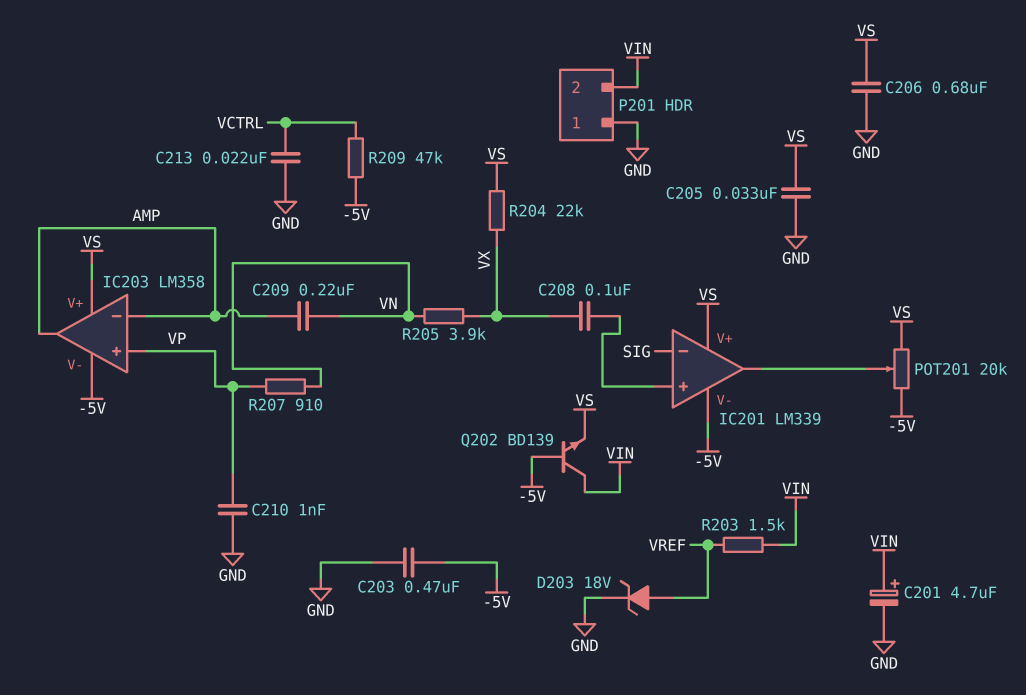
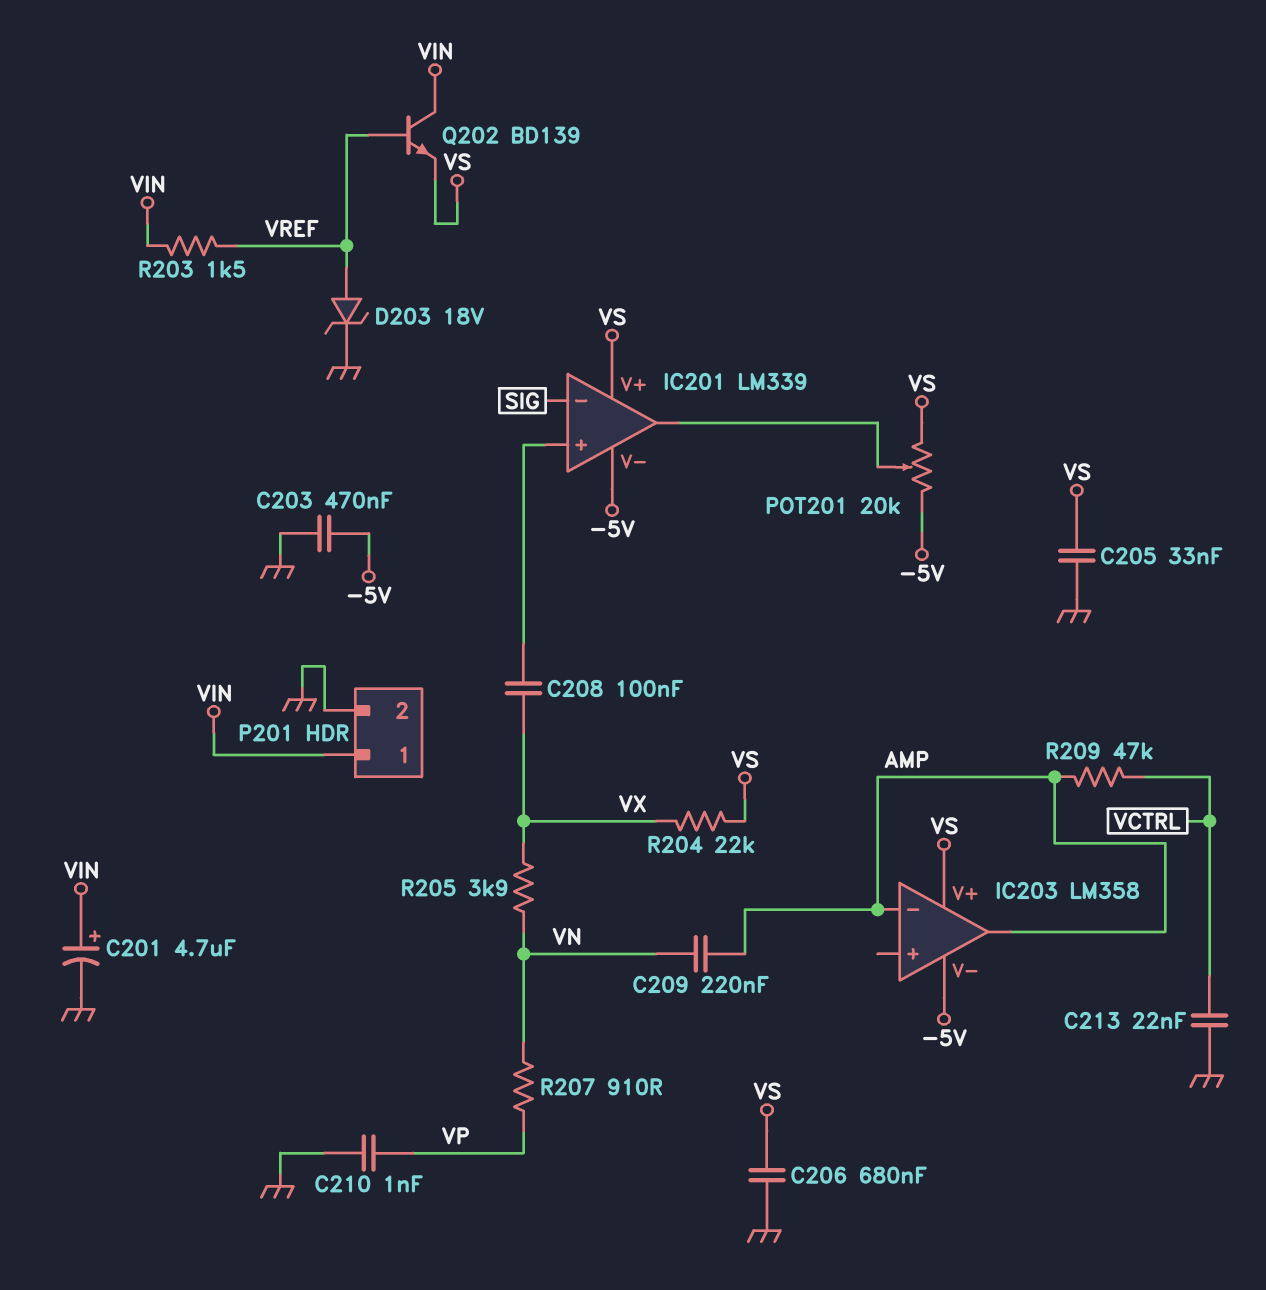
IC203 pin in+: VP -> none
P201 pin 1: GND -> VIN
P201 pin 2: VIN -> GND
Q202: NPN BD139 (B -5V, C VIN, E VS) -> NPN BD139 (B VREF, C VIN, E VS)
R209: 47k (-5V, VCTRL) -> 47k (AMP, VCTRL)

